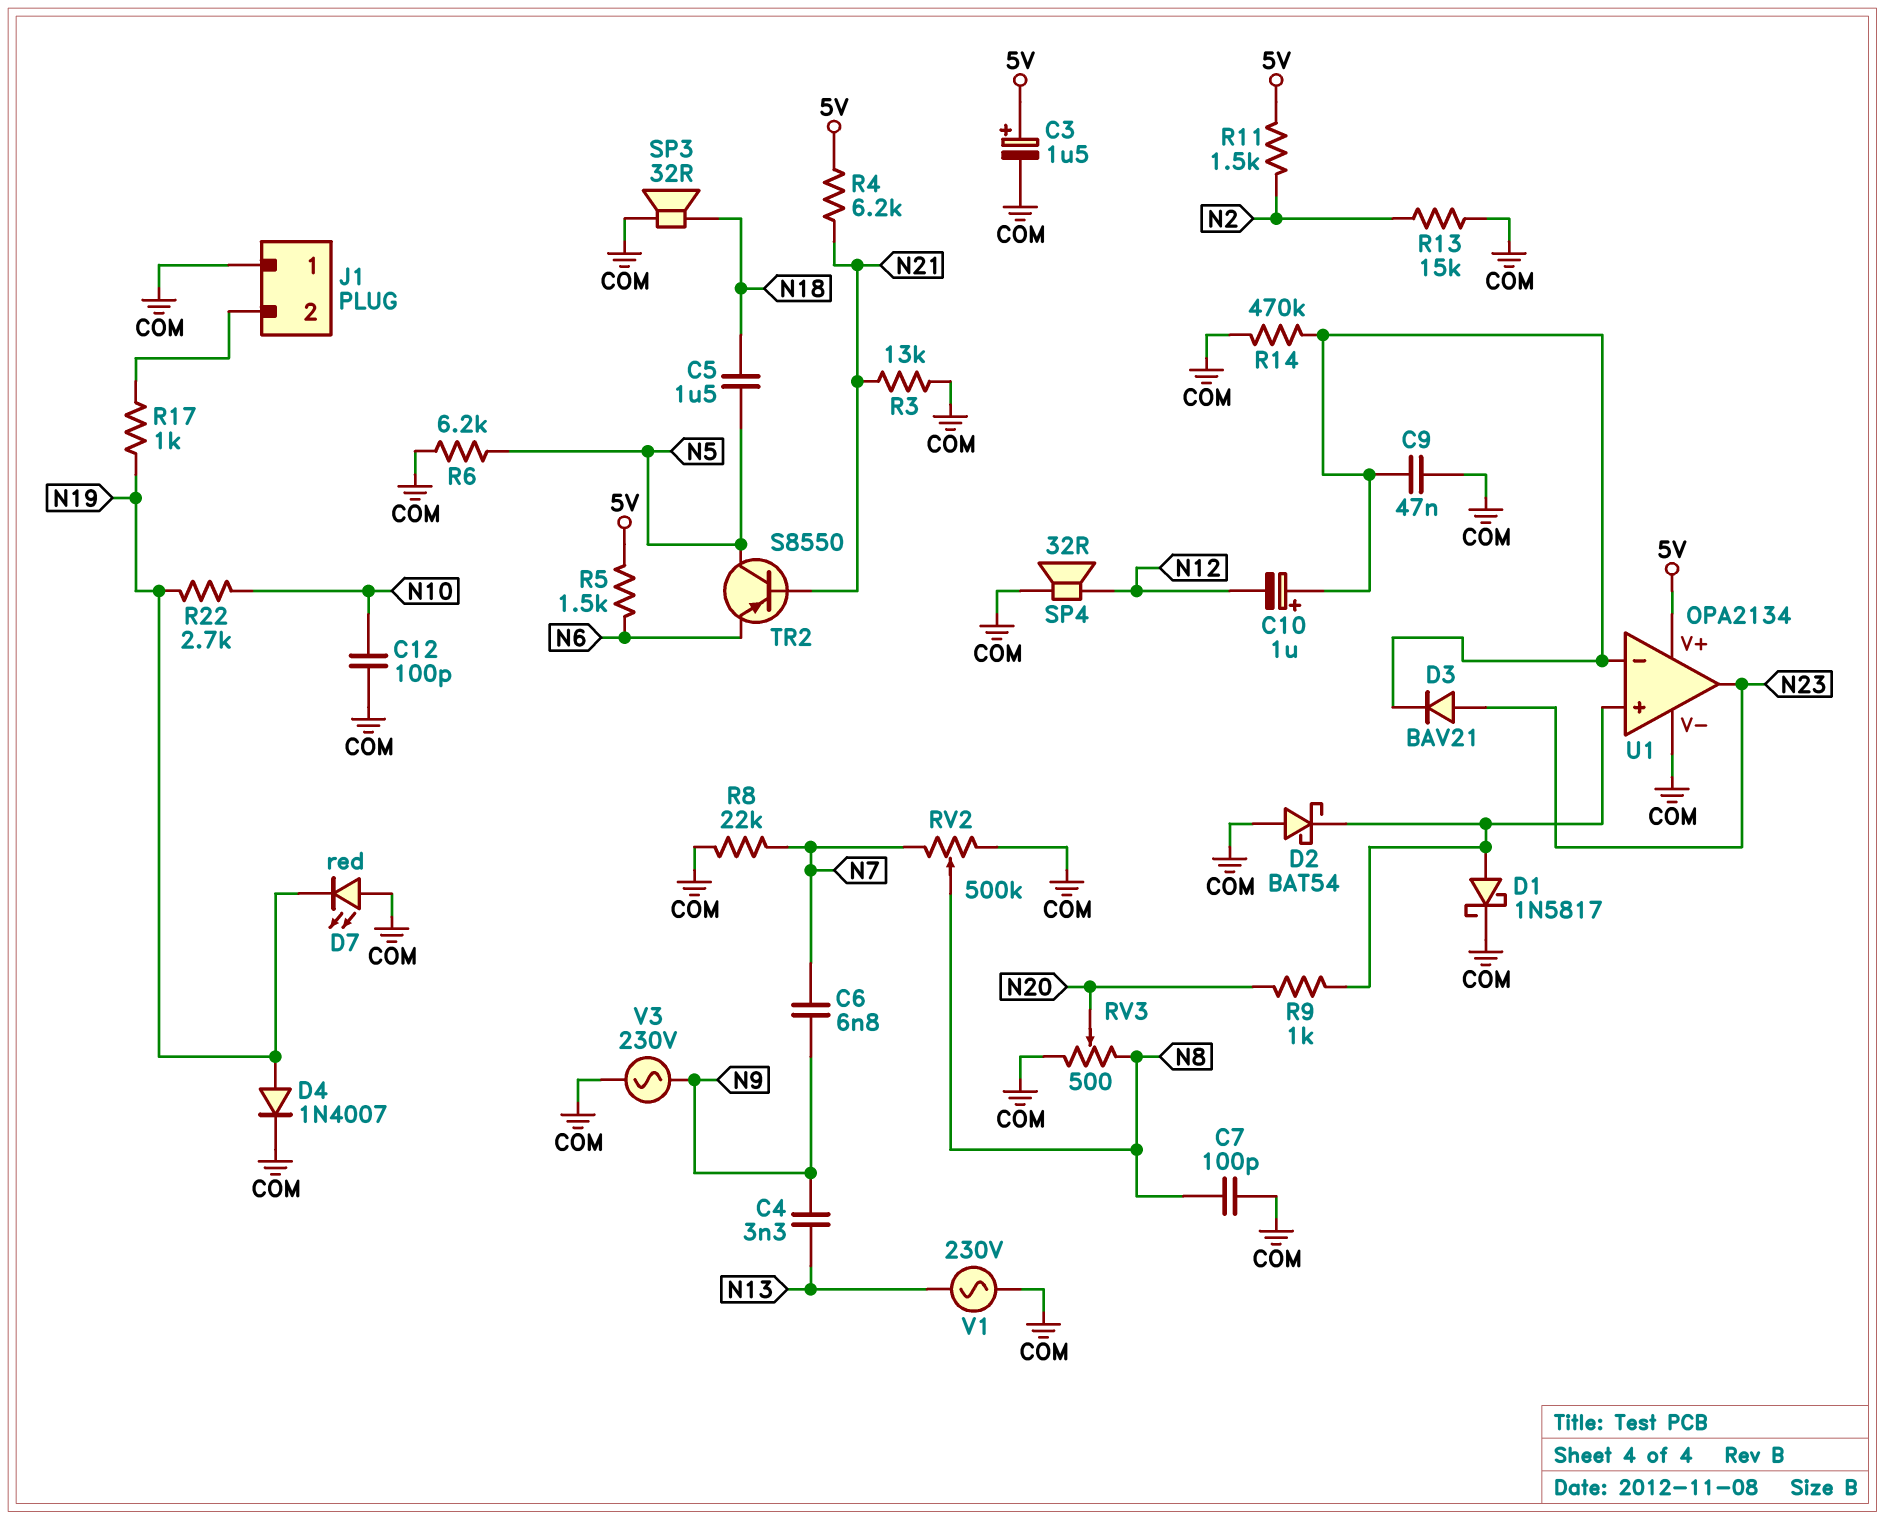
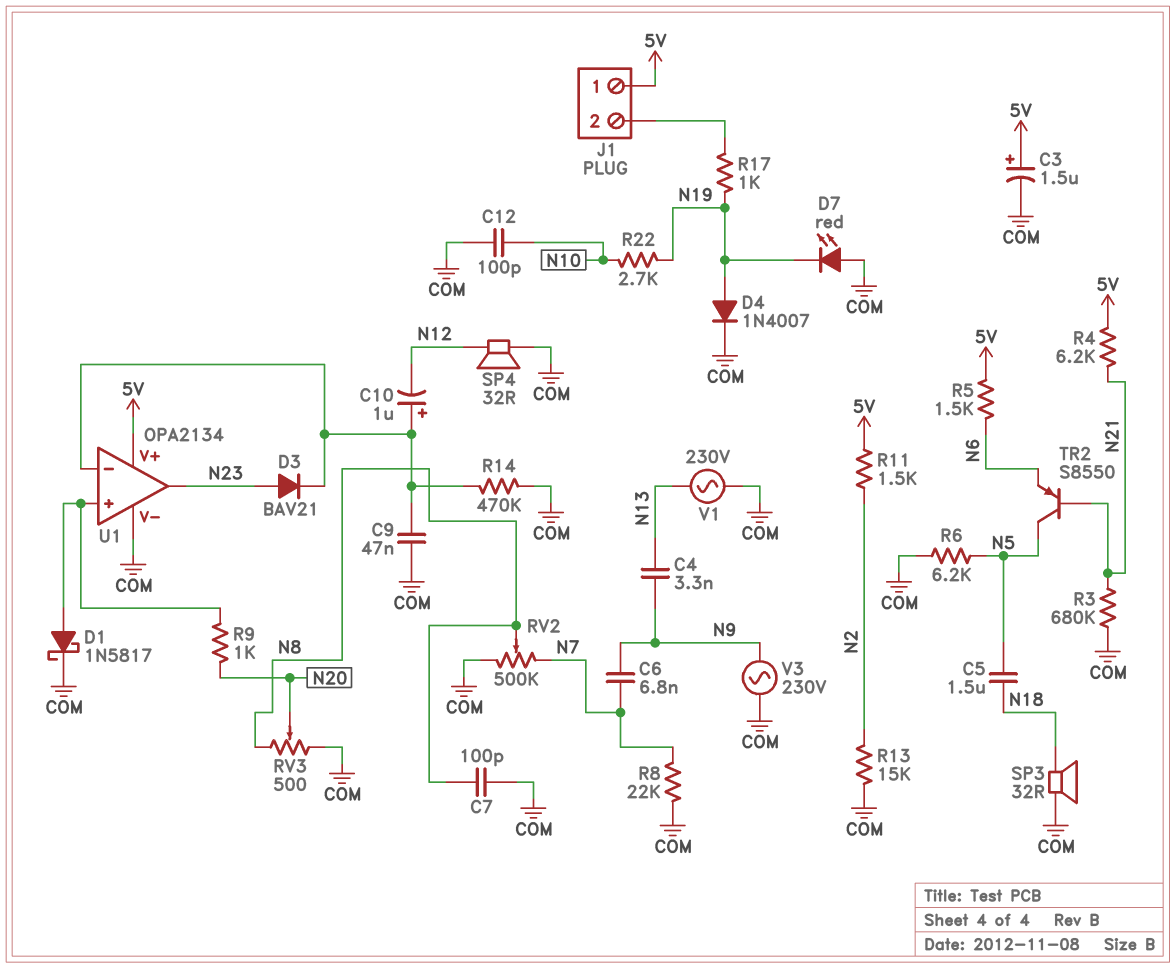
D2: schottky BAT54 (A COM, K U1/in+) -> none
J1 pin 1: COM -> 5V
R3: 13k (COM, N21) -> 680k (COM, N21)

